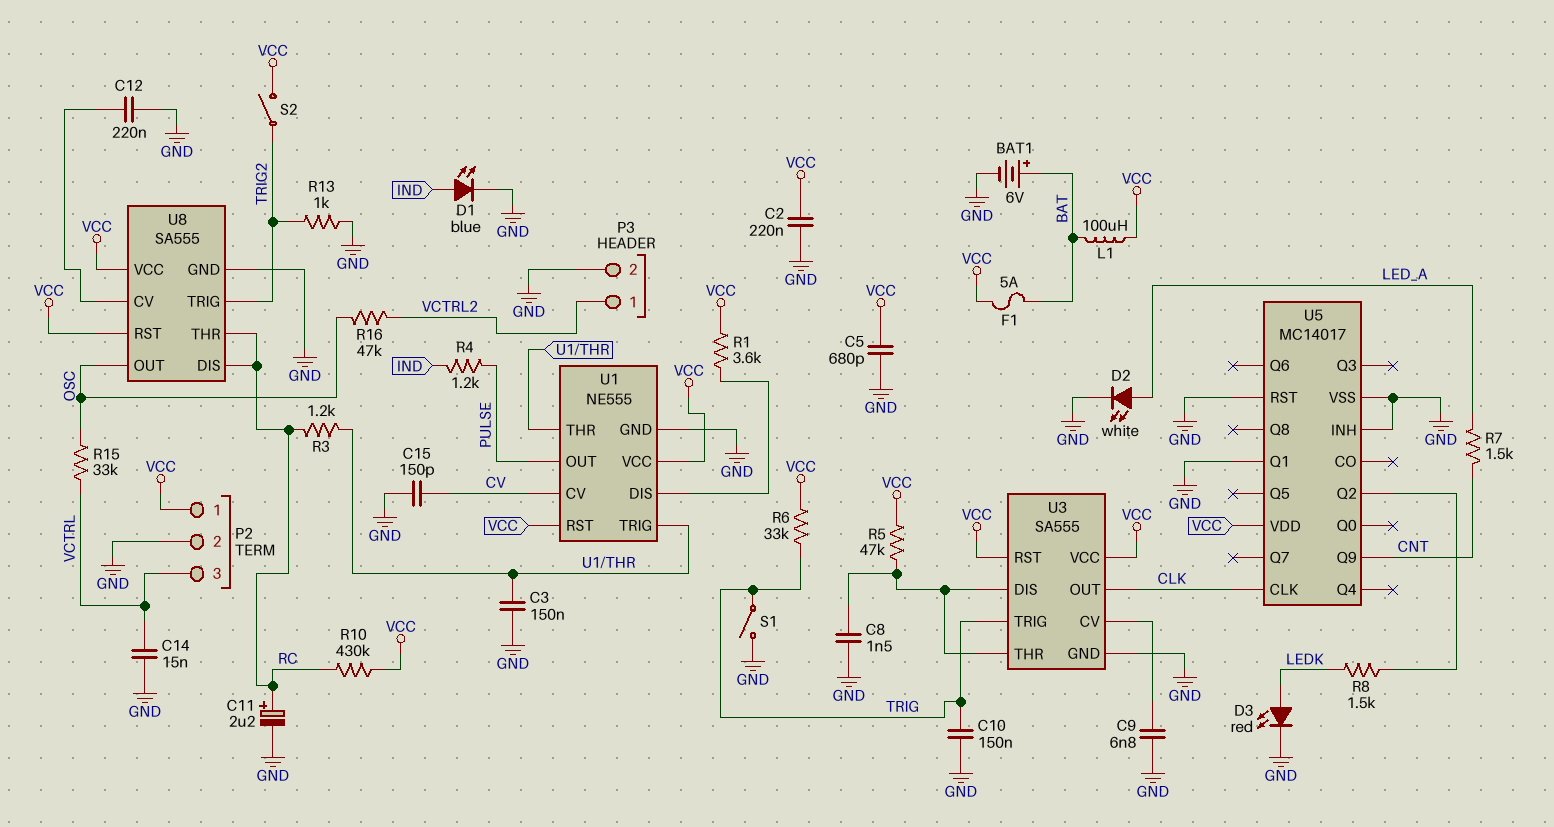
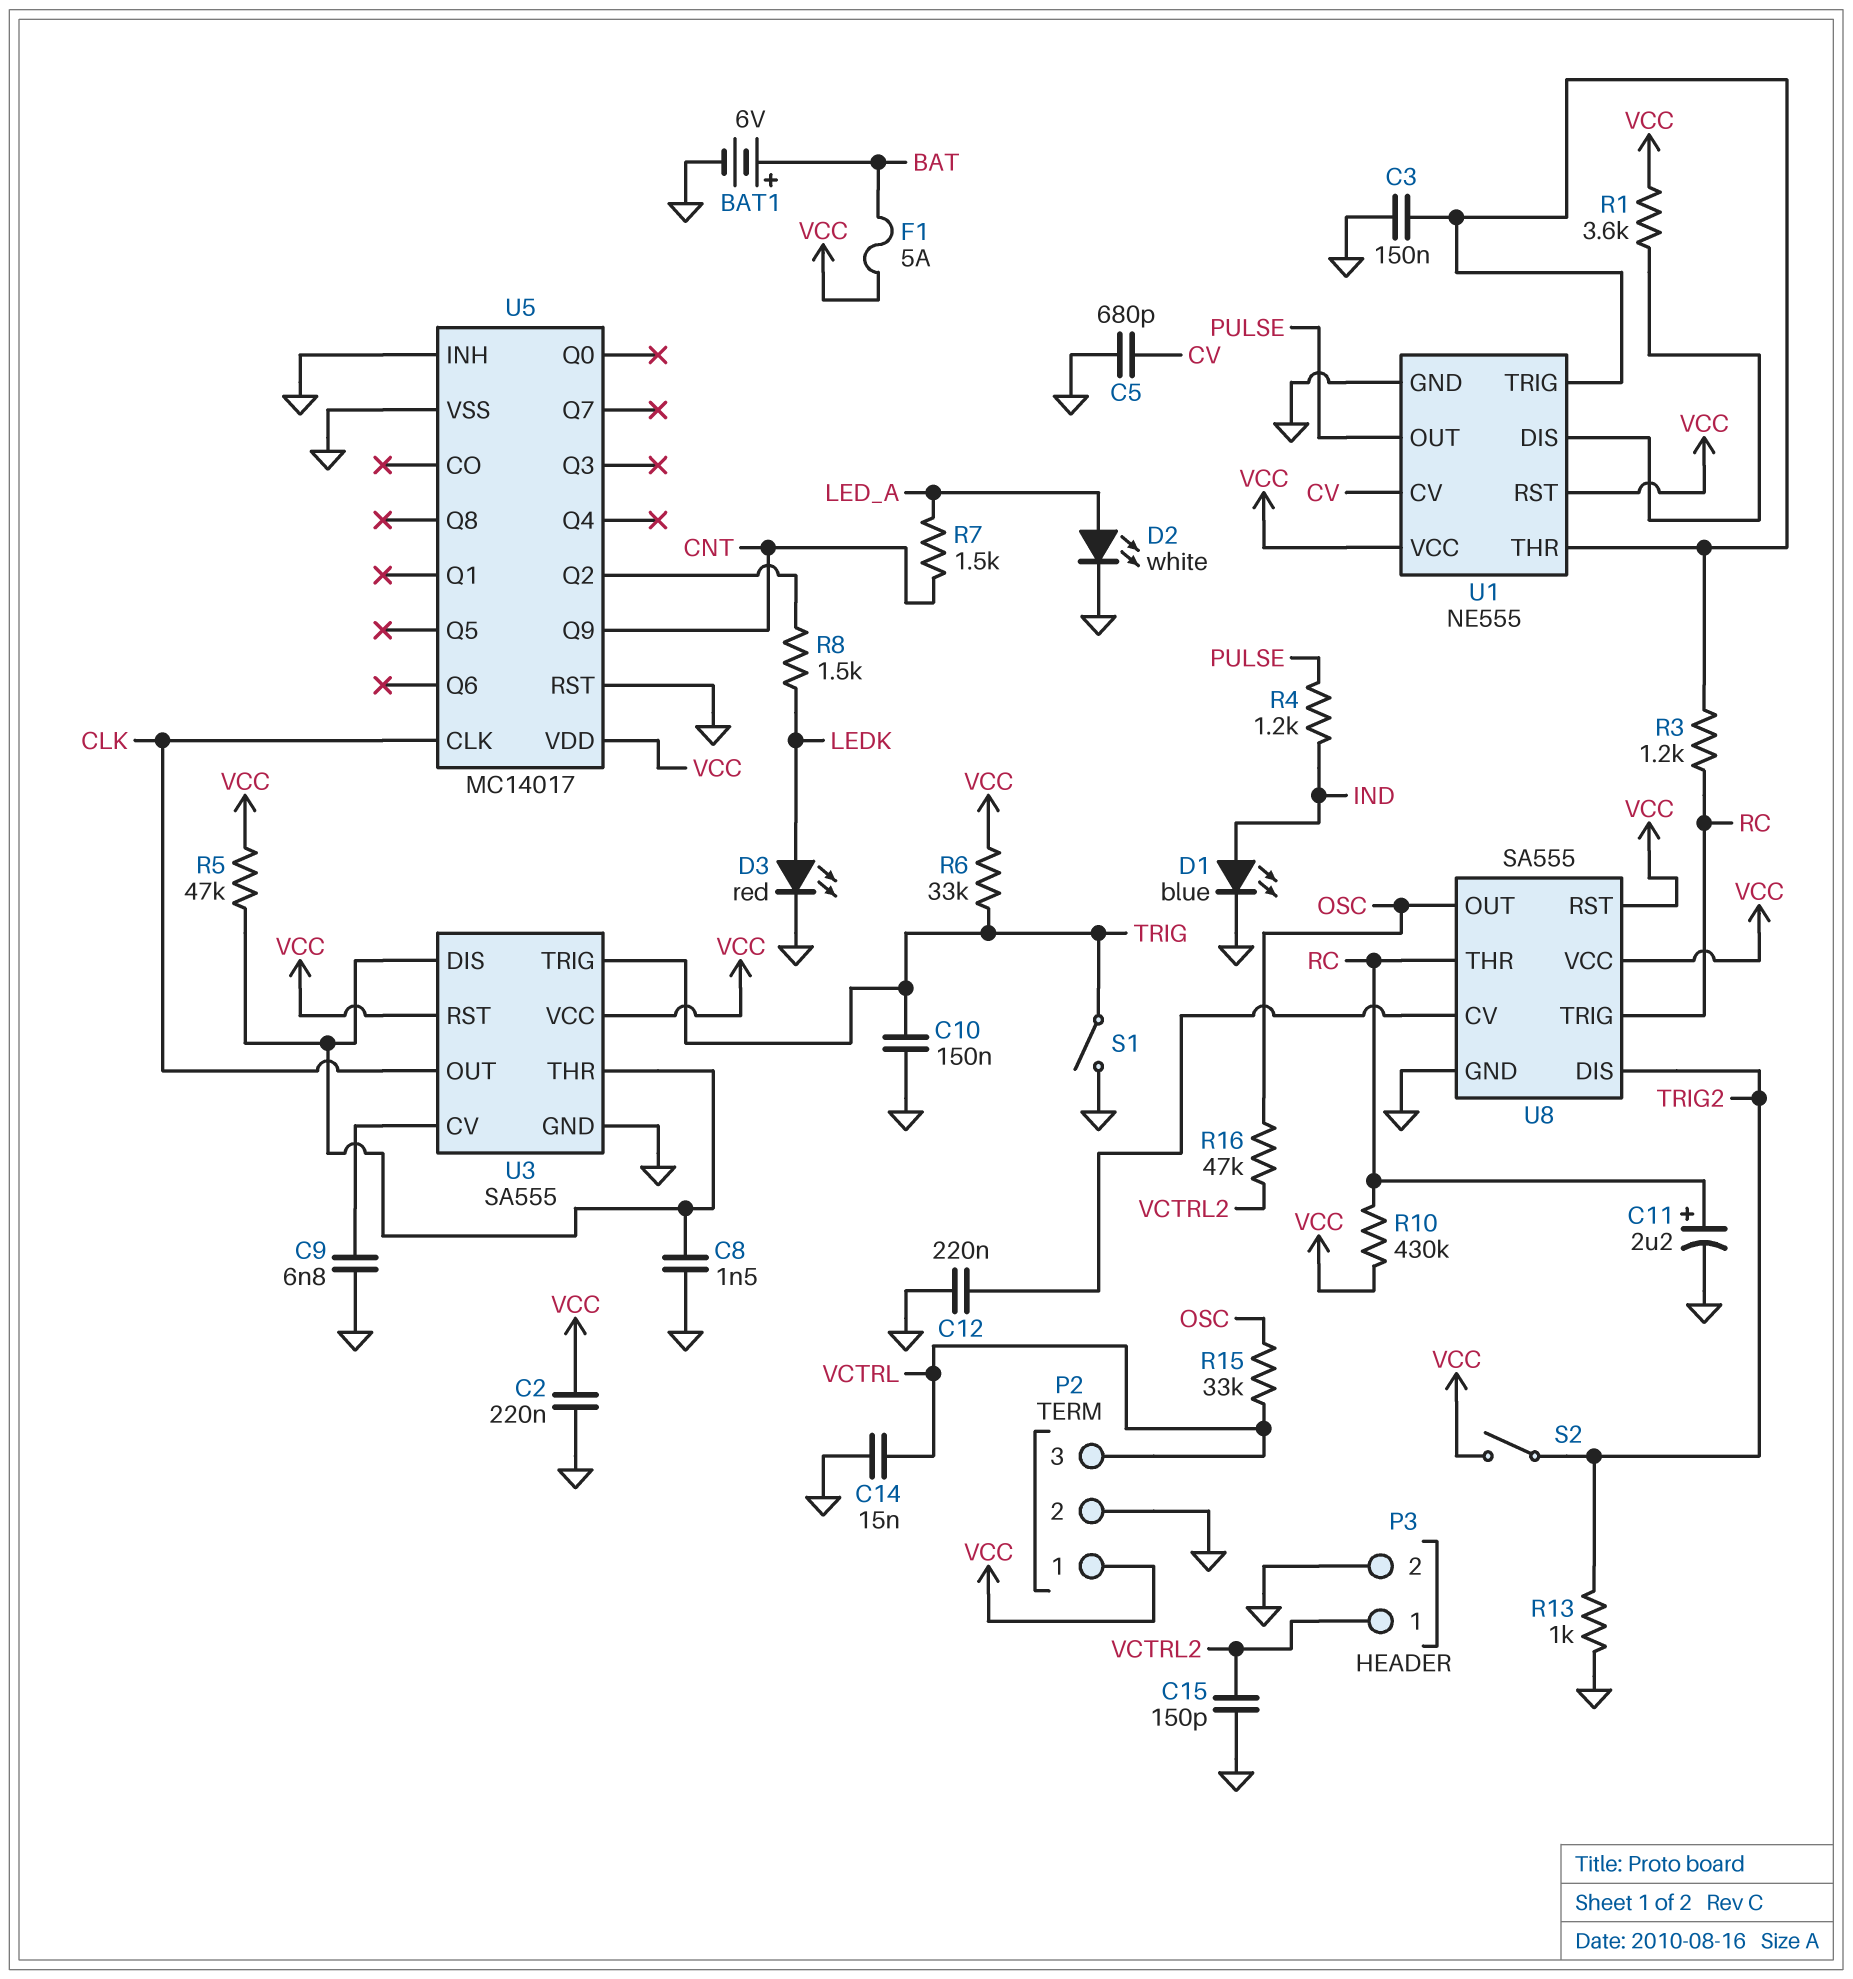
C5: 680pF (GND, VCC) -> 680pF (CV, GND)
C15: 150pF (CV, GND) -> 150pF (GND, VCTRL2)
L1: 100uH (BAT, VCC) -> none
U5 pin Q1: GND -> none
U8 pin DIS: RC -> TRIG2
U8 pin TRIG: TRIG2 -> RC

